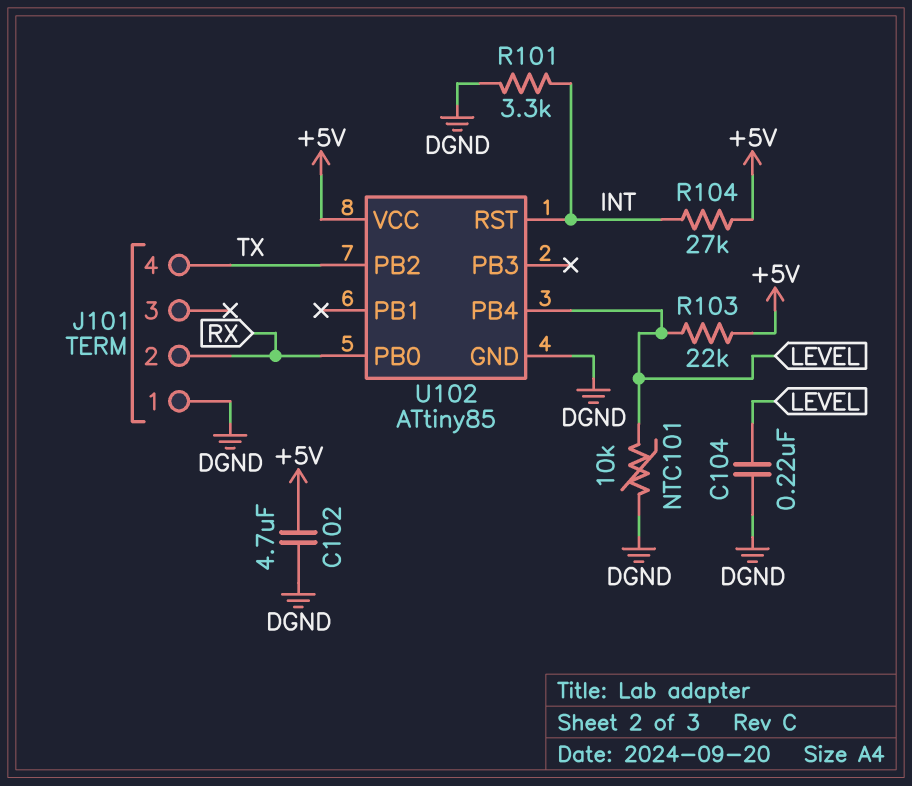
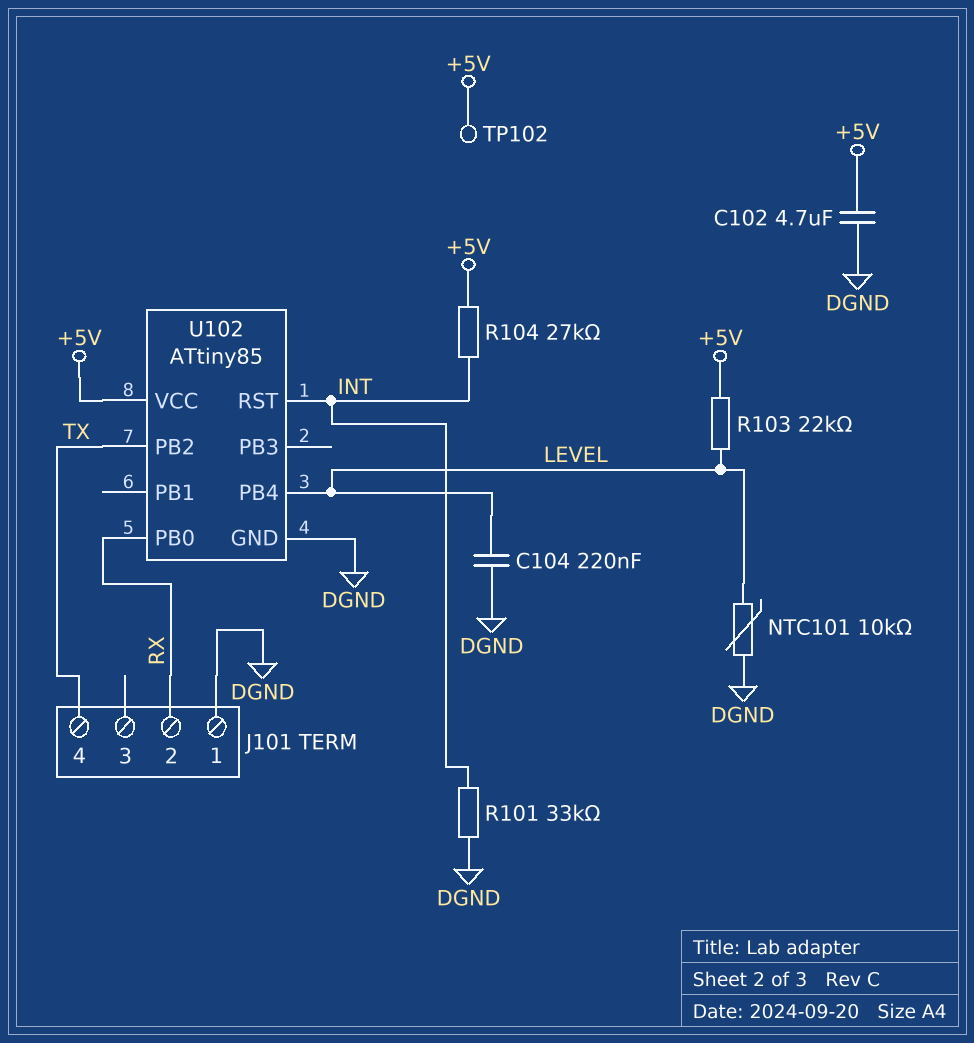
R101: 3.3k (DGND, INT) -> 33k (DGND, INT)
TP102: none -> test point (+5V)

